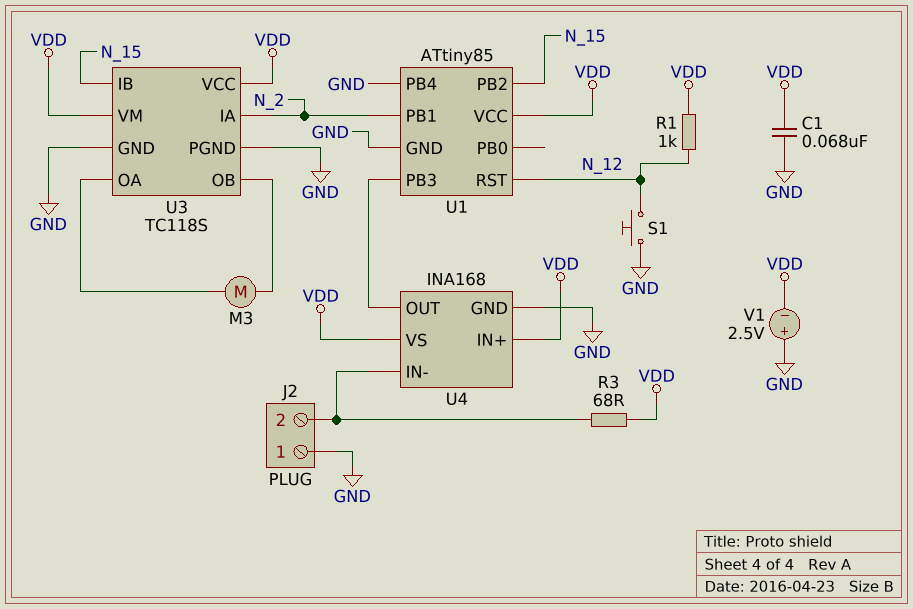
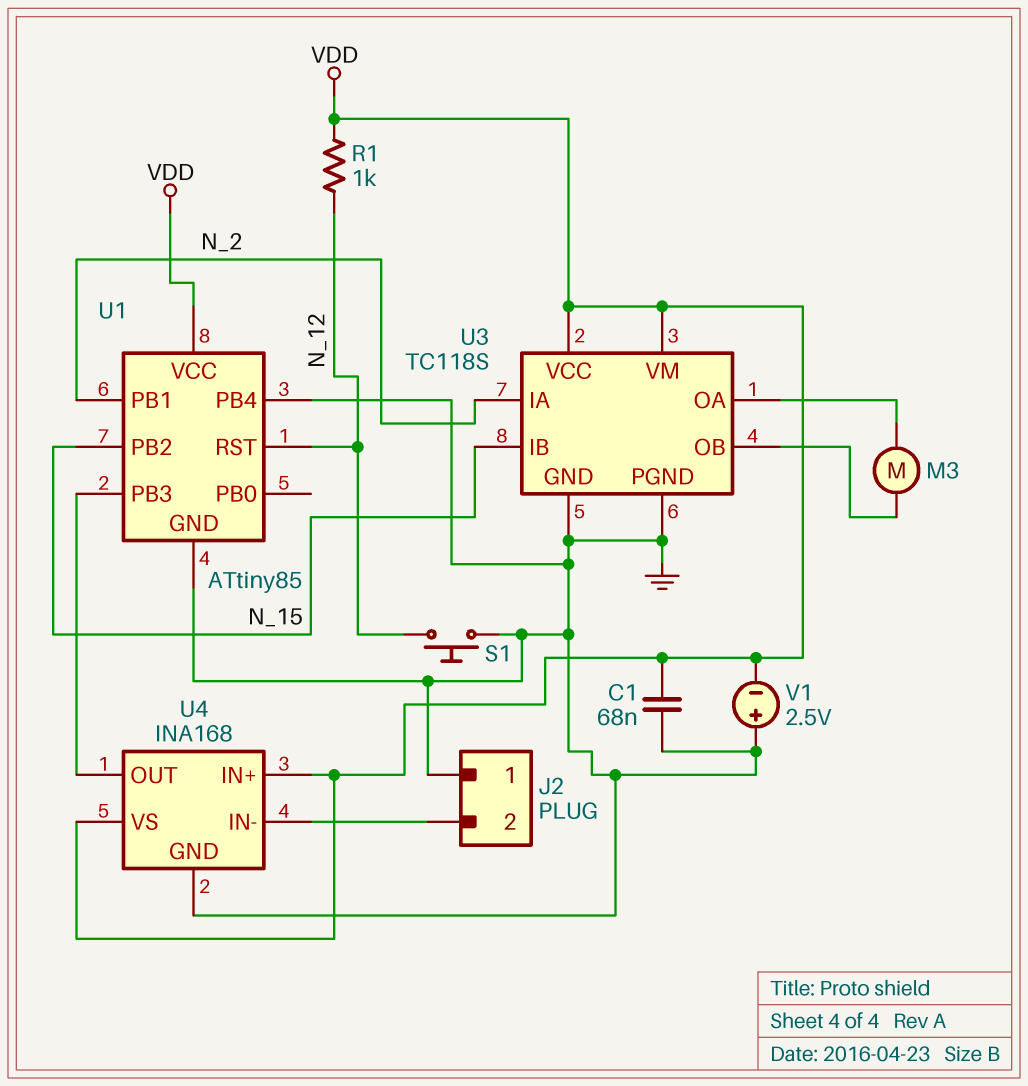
R3: 68 (J2/2, VDD) -> none

